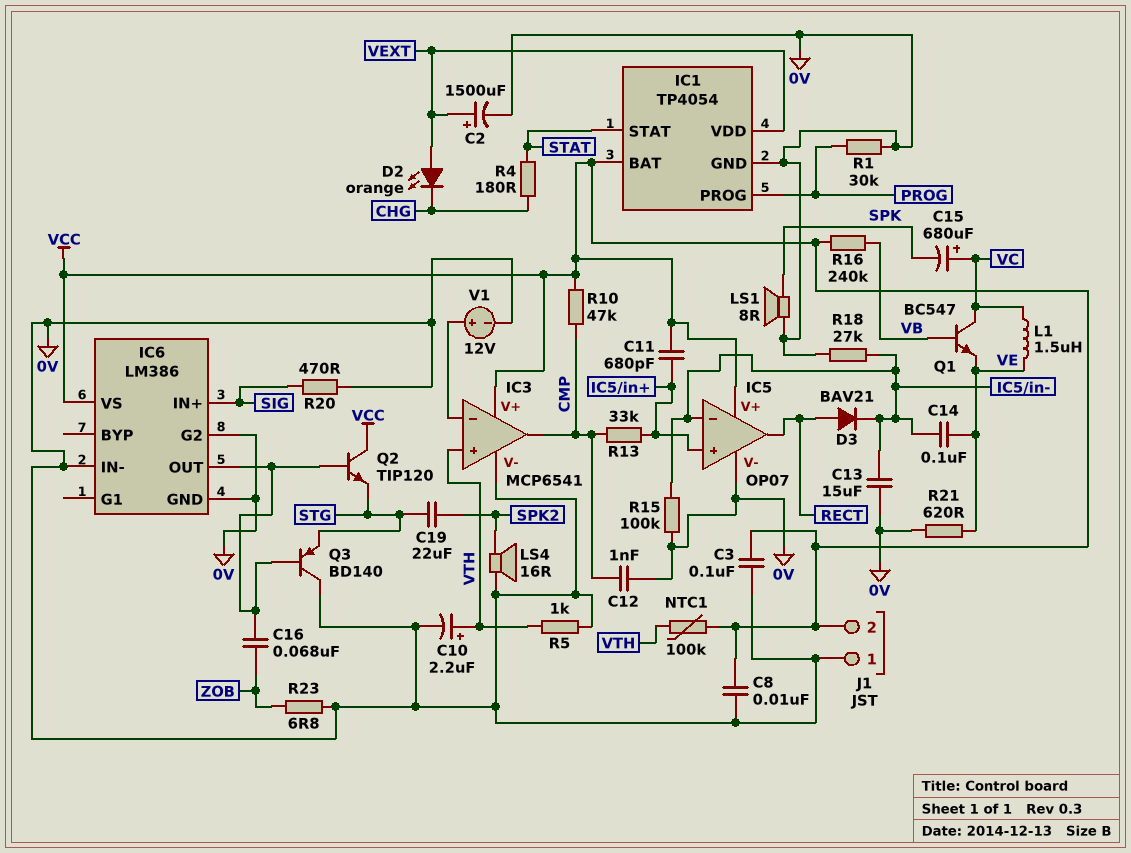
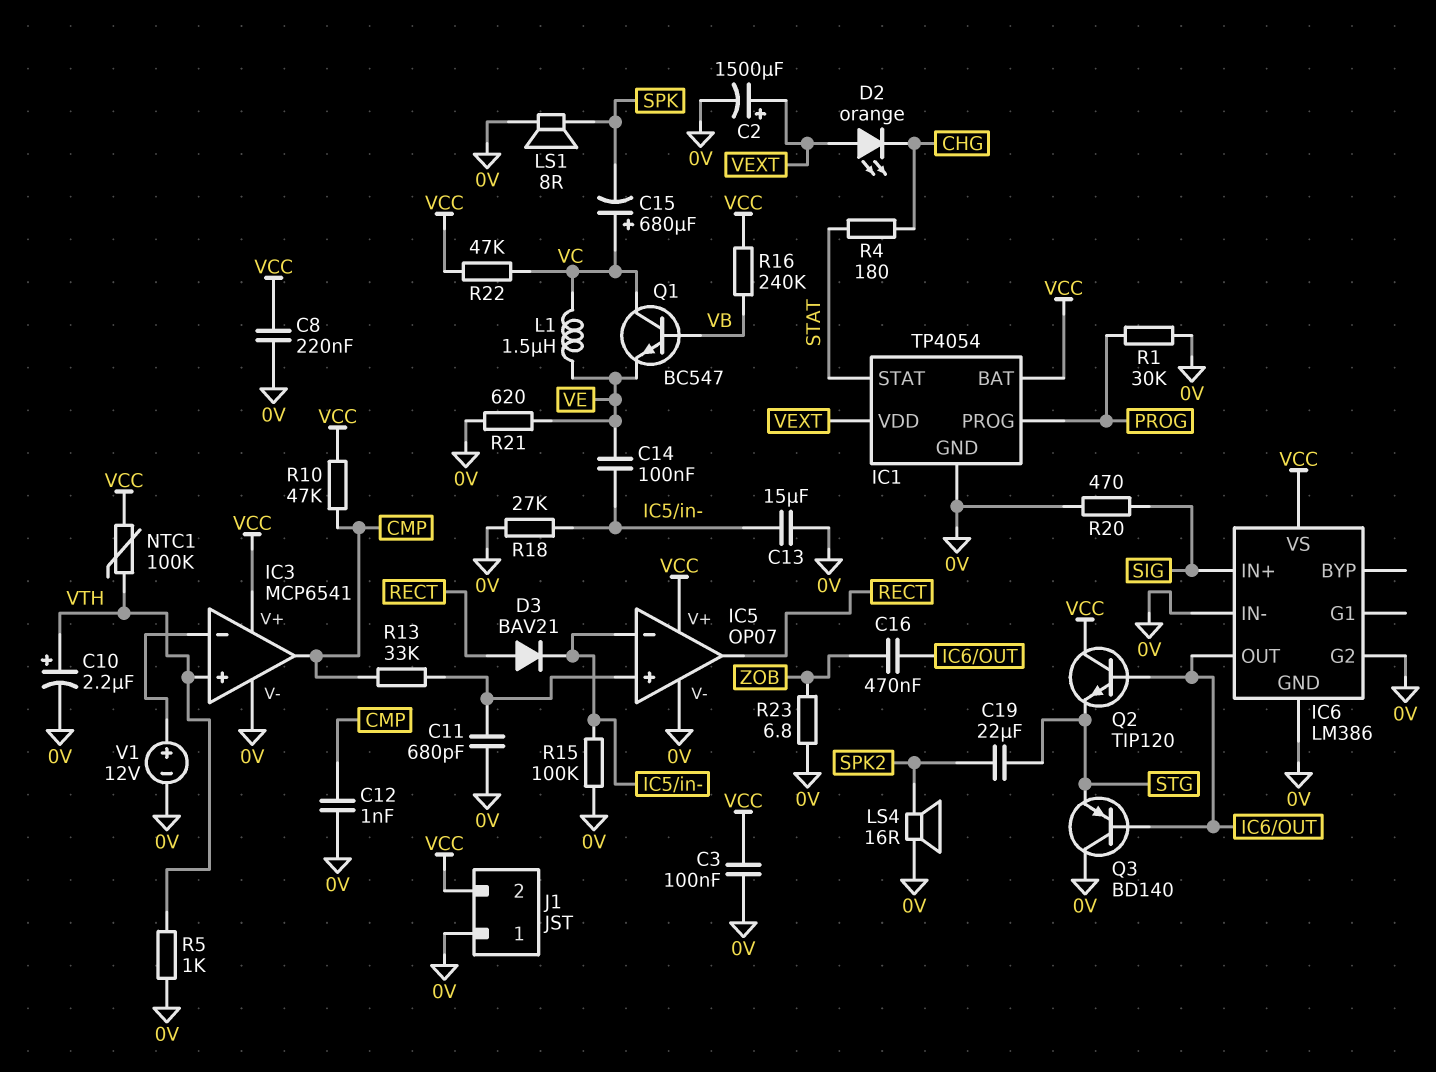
C8: 10nF (0V, VCC) -> 220nF (0V, VCC)
C11: 680pF (IC5/in+, VCC) -> 680pF (0V, IC5/in+)
C16: 68nF (IC6/OUT, ZOB) -> 470nF (IC6/OUT, ZOB)
R22: none -> 47k (VC, VCC)

